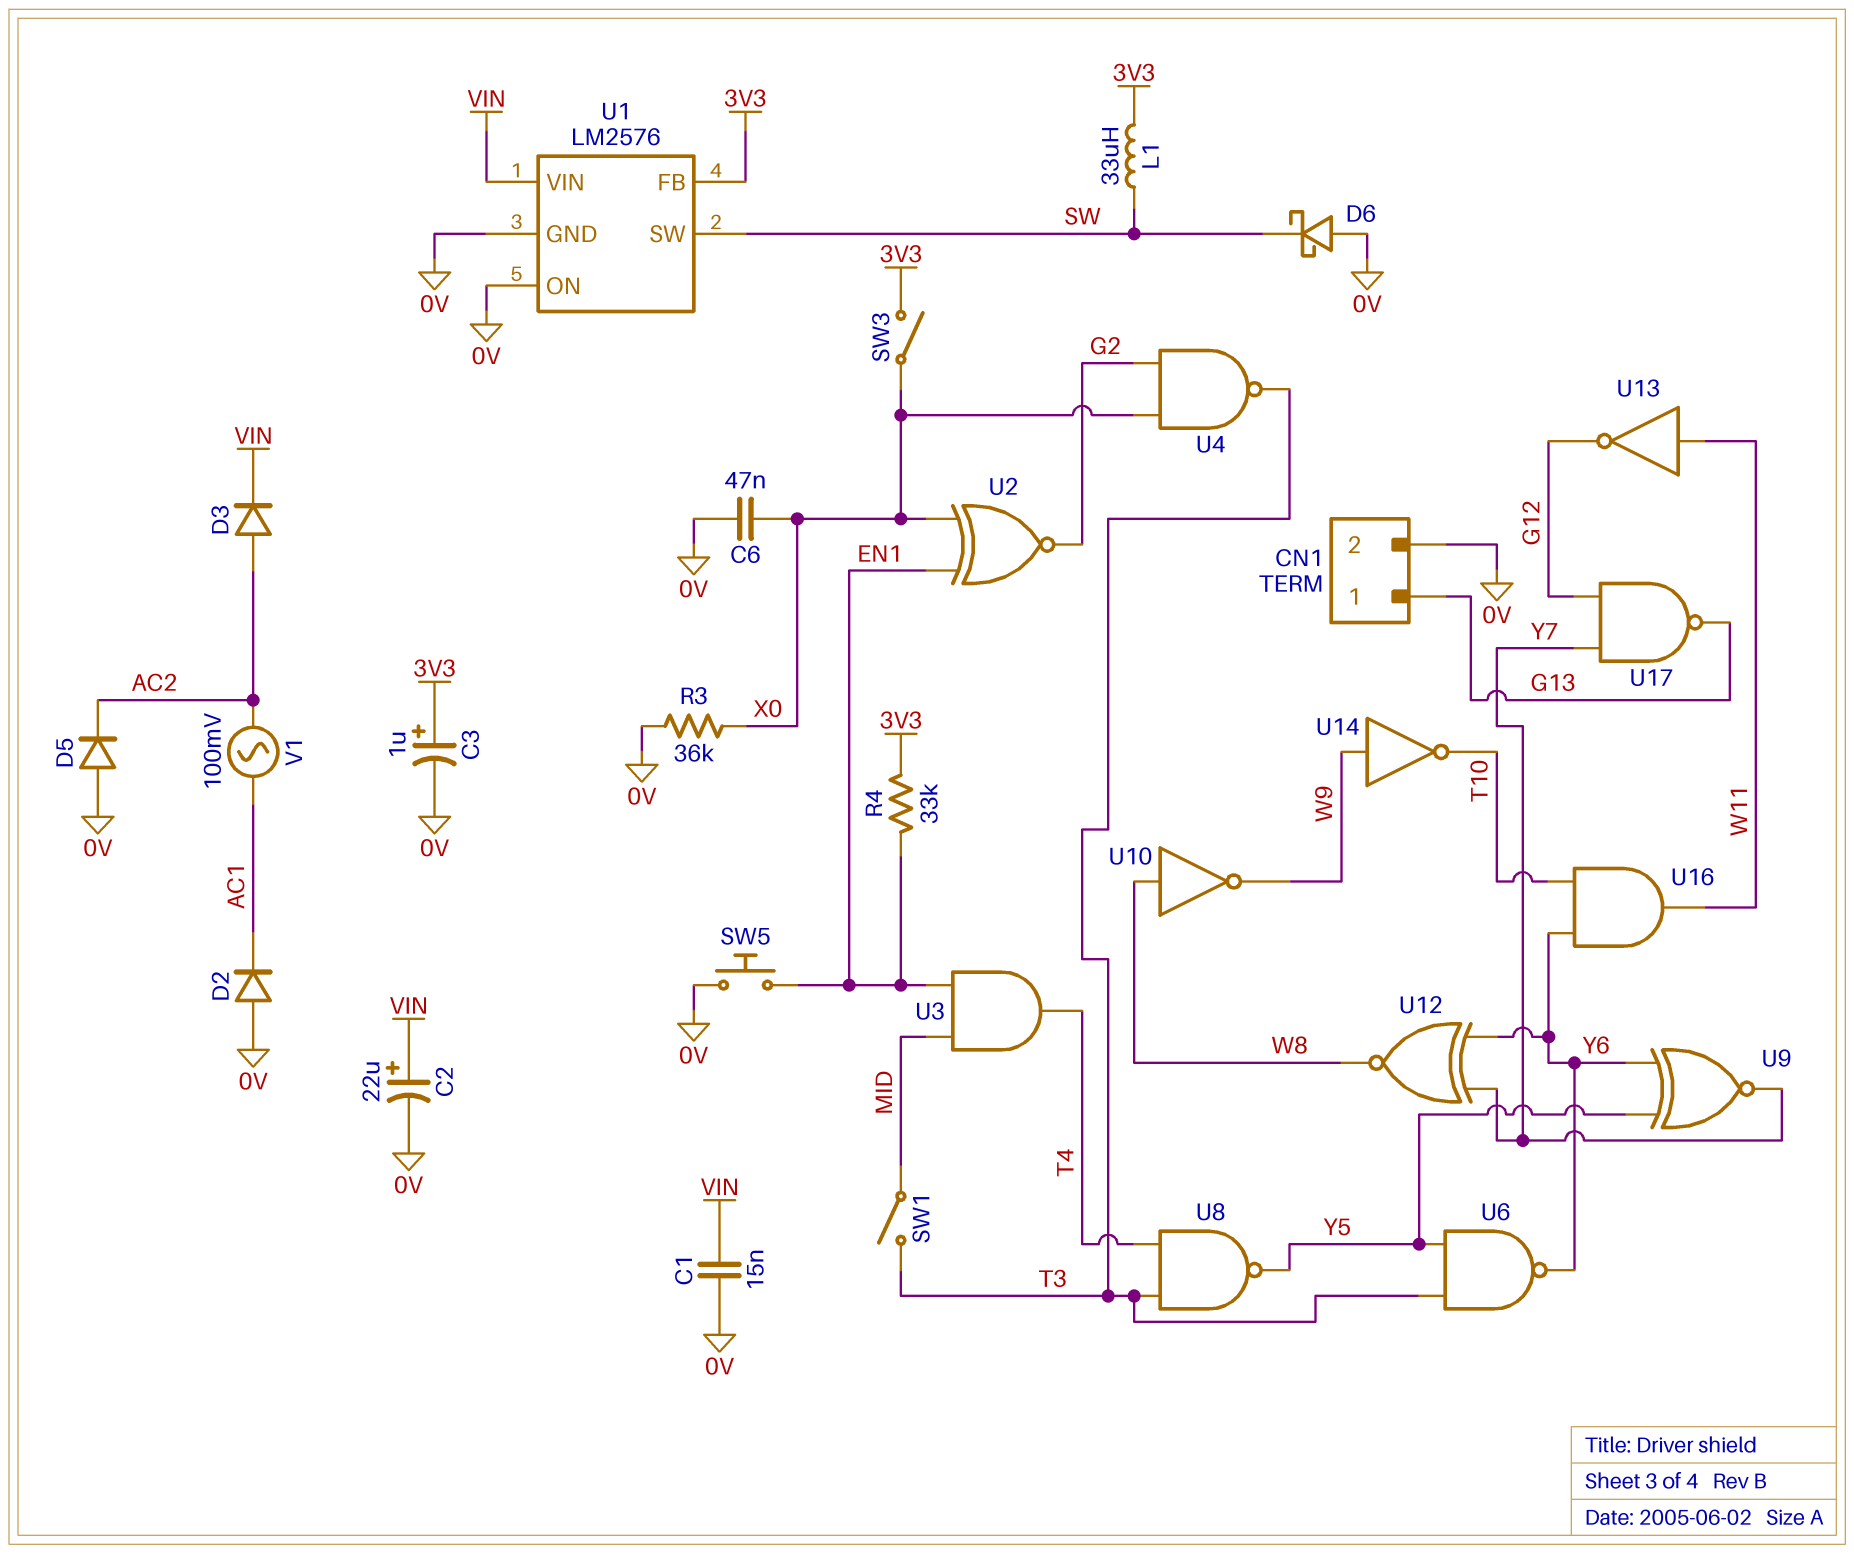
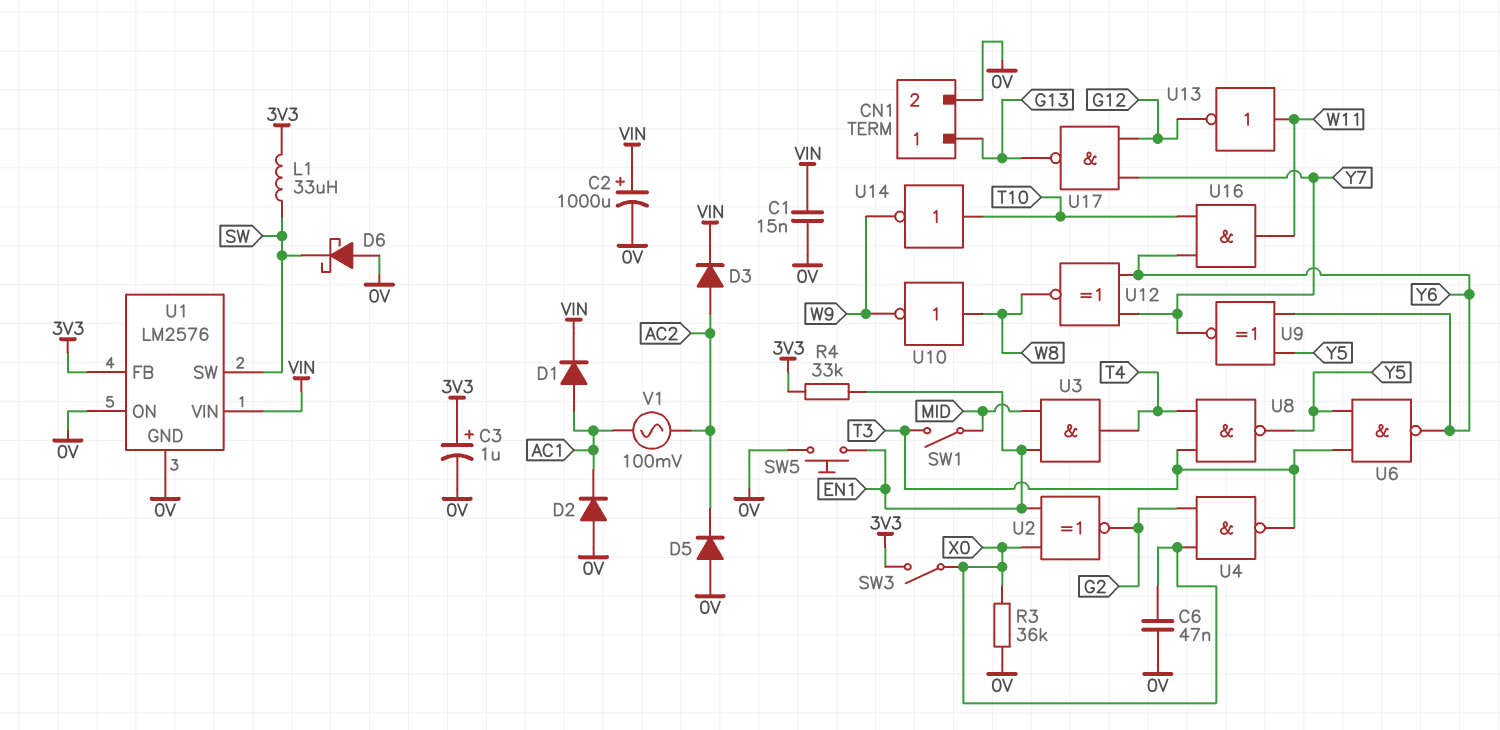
C2: 22uF (plus VIN, minus 0V) -> 1000uF (plus VIN, minus 0V)
D1: none -> diode (A AC1, K VIN)
U14: NOT (in W9, out T10) -> NOT (in T10, out W9)

